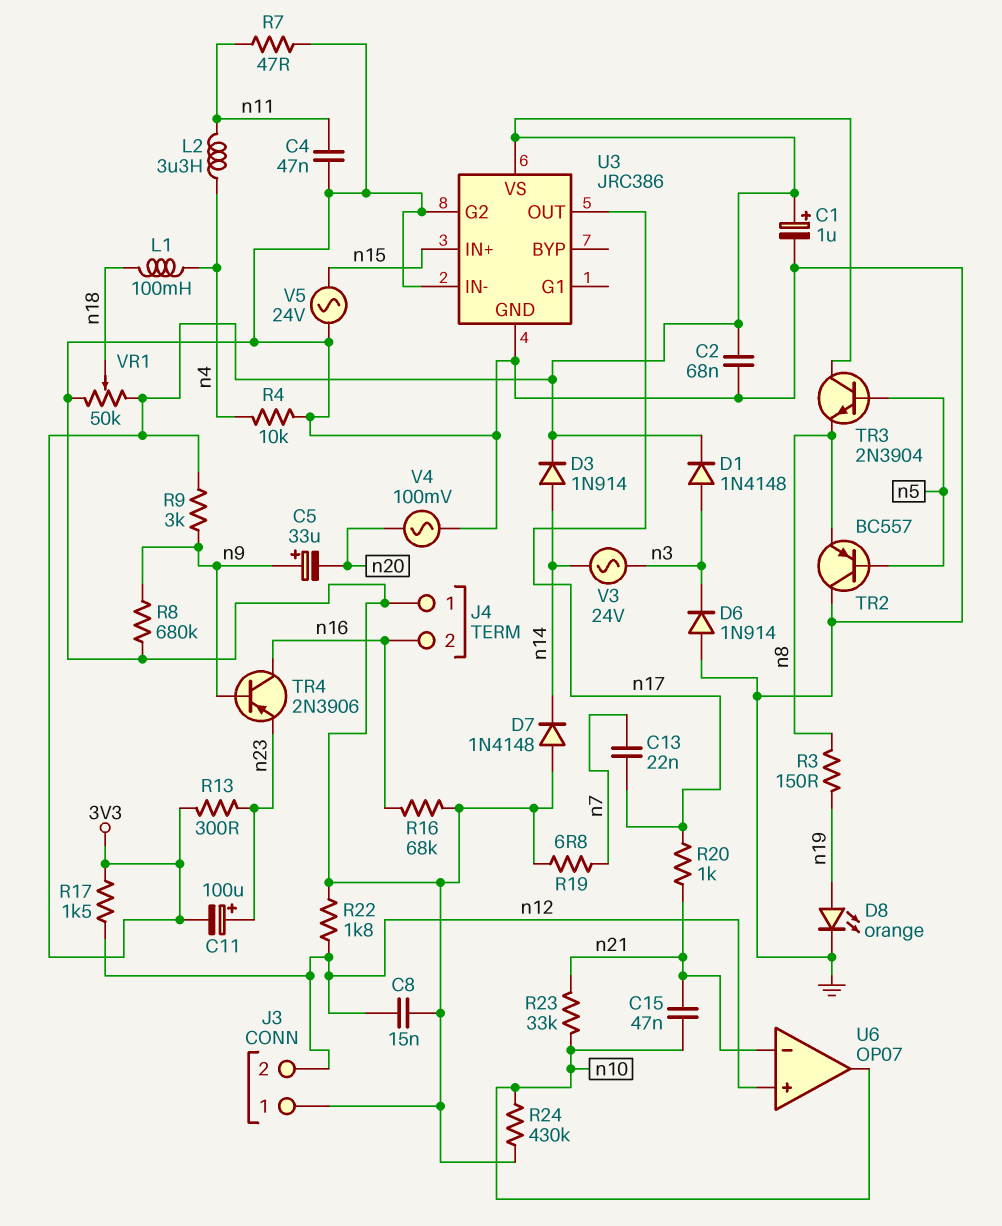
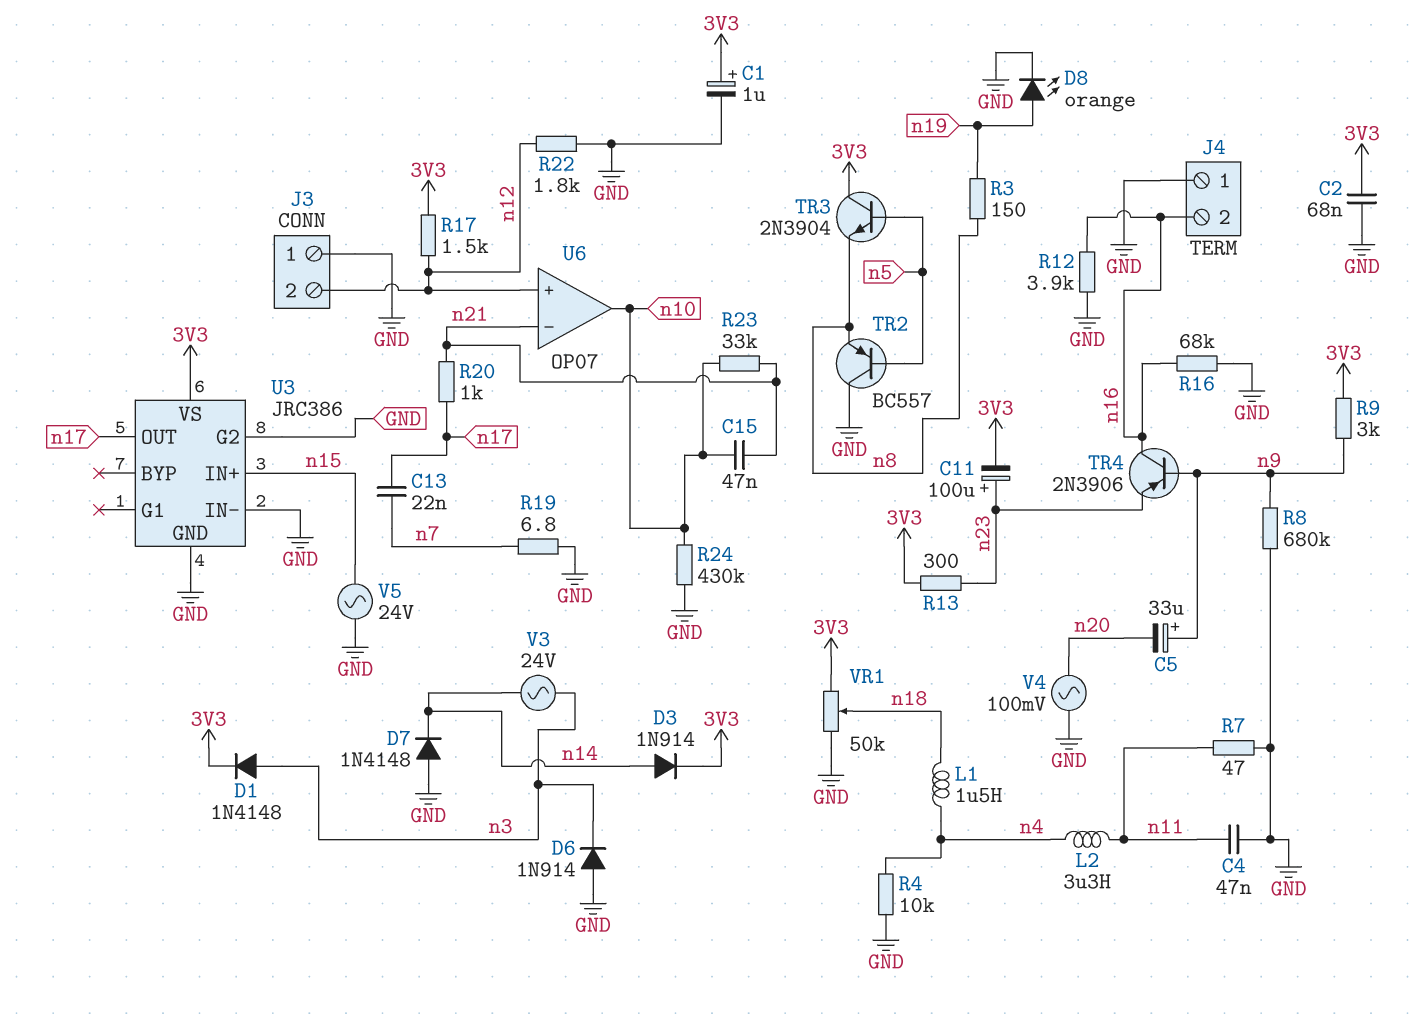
C8: 15nF (GND, n12) -> none
L1: 100mH (n4, n18) -> 1.5uH (n4, n18)
R12: none -> 3.9k (GND, n16)

